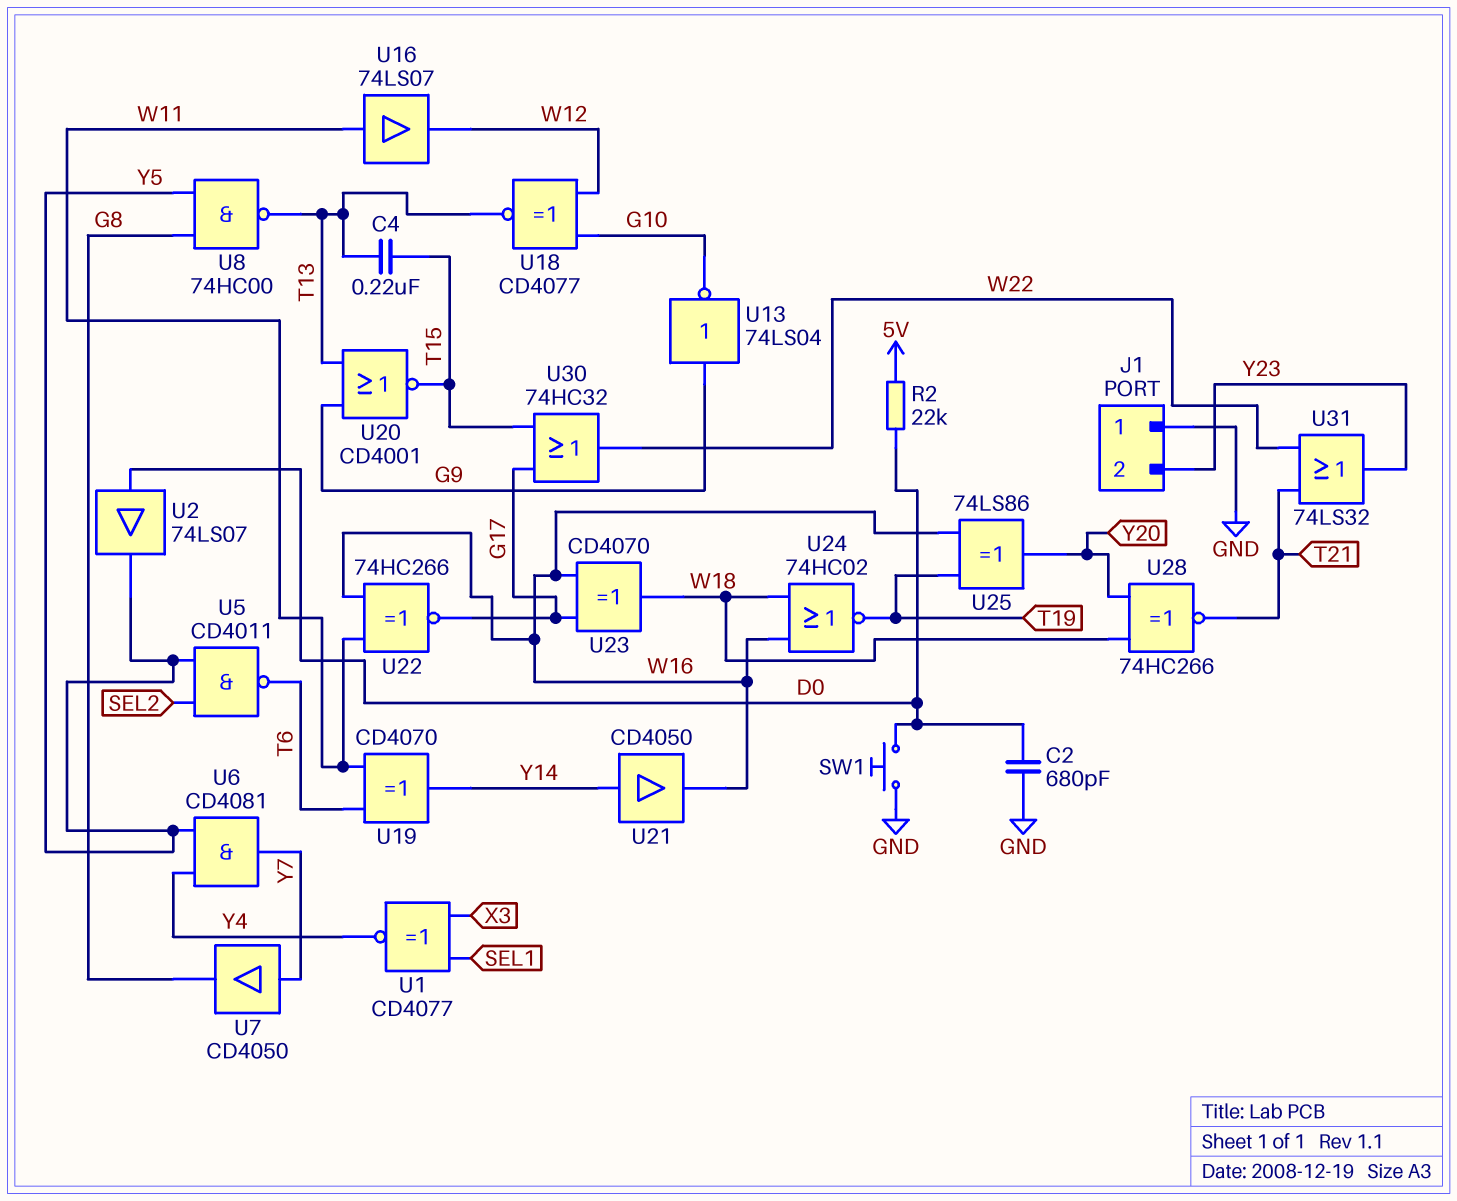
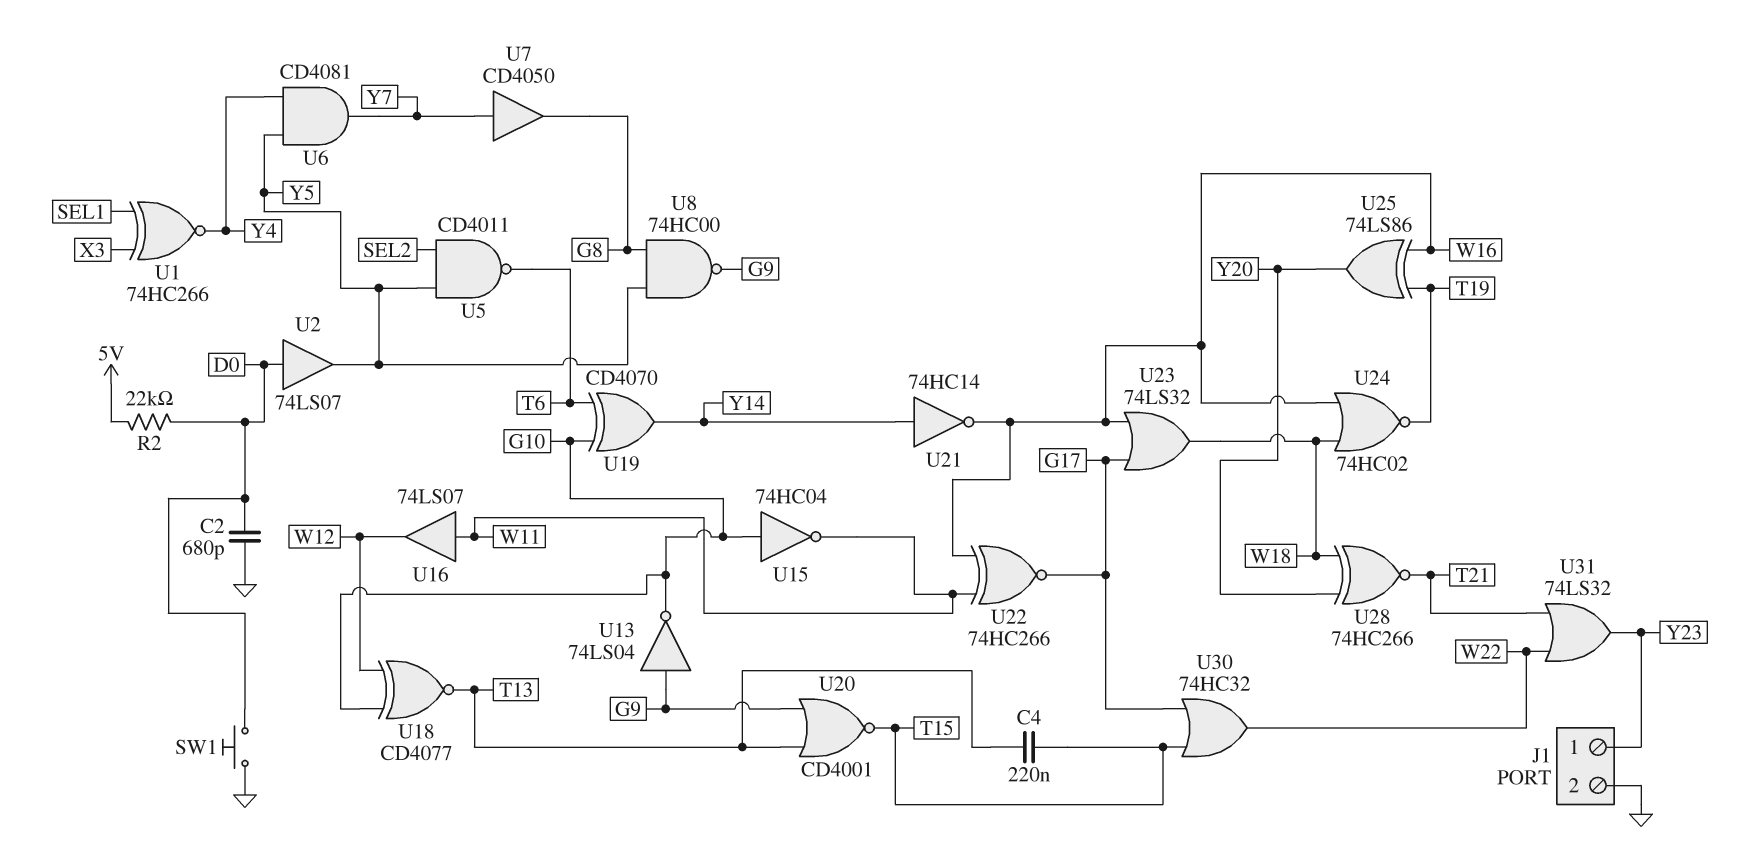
J1 pin 1: GND -> Y23
J1 pin 2: Y23 -> GND
U1: XNOR CD4077 (in SEL1, in X3, out Y4) -> XNOR 74HC266 (in SEL1, in X3, out Y4)
U8: NAND 74HC00 (in G8, in Y5, out T13) -> NAND 74HC00 (in G8, in Y5, out G9)
U15: none -> NOT 74HC04 (in G10, out W11)
U19: XOR CD4070 (in T6, in W11, out Y14) -> XOR CD4070 (in G10, in T6, out Y14)
U21: buffer CD4050 (in Y14, out W16) -> NOT 74HC14 (in Y14, out W16)
U23: XOR CD4070 (in G17, in W16, out W18) -> OR 74LS32 (in G17, in W16, out W18)

